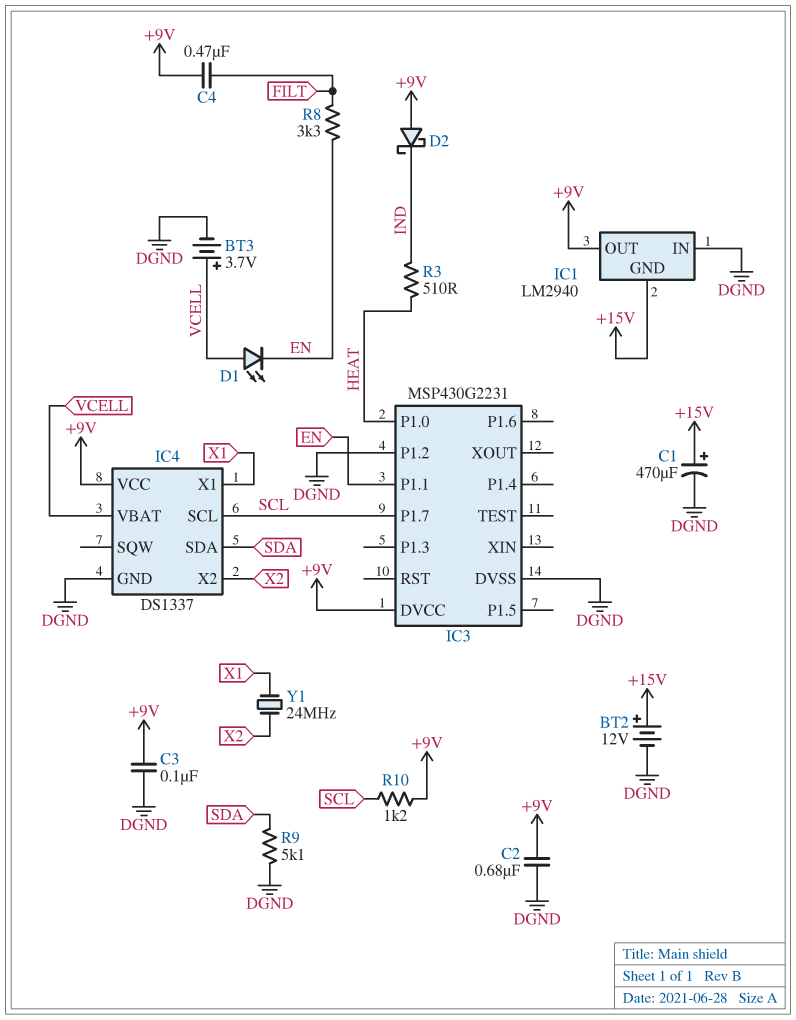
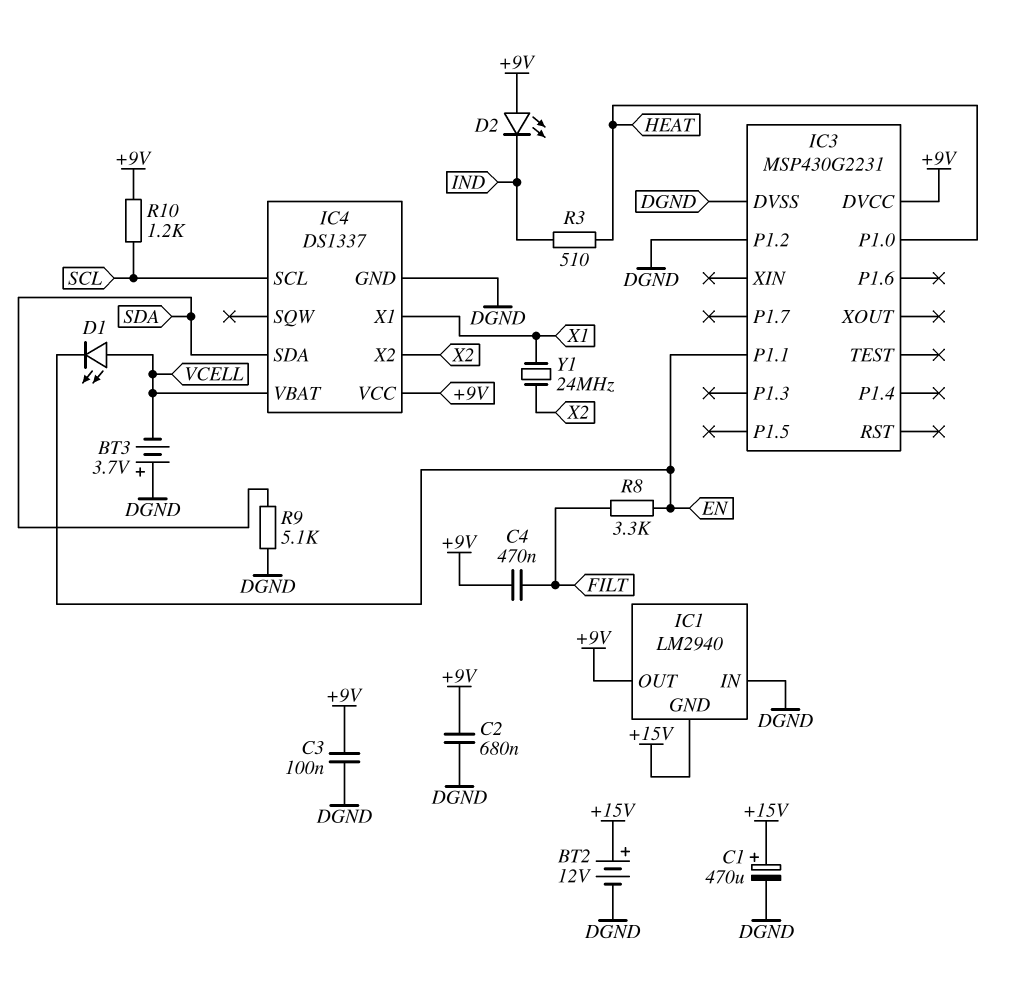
BT3: 3.7V (plus VCELL, minus DGND) -> 3.7V (plus DGND, minus VCELL)
D2: schottky (A +9V, K IND) -> LED (A +9V, K IND)
IC3 pin P1.7: SCL -> none

